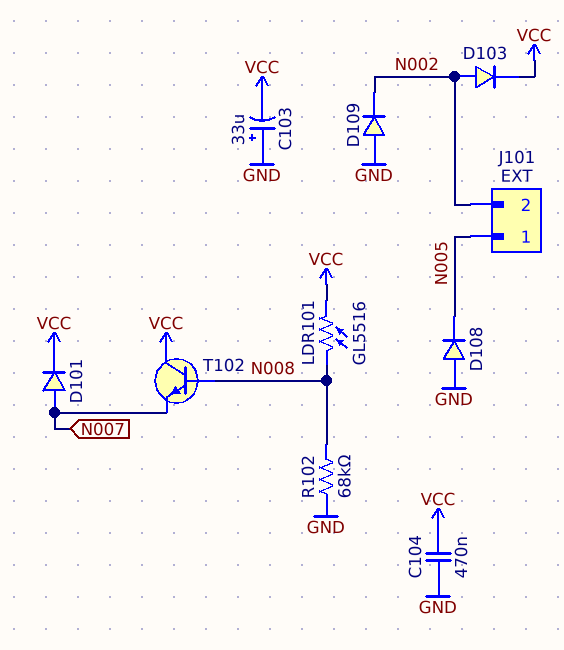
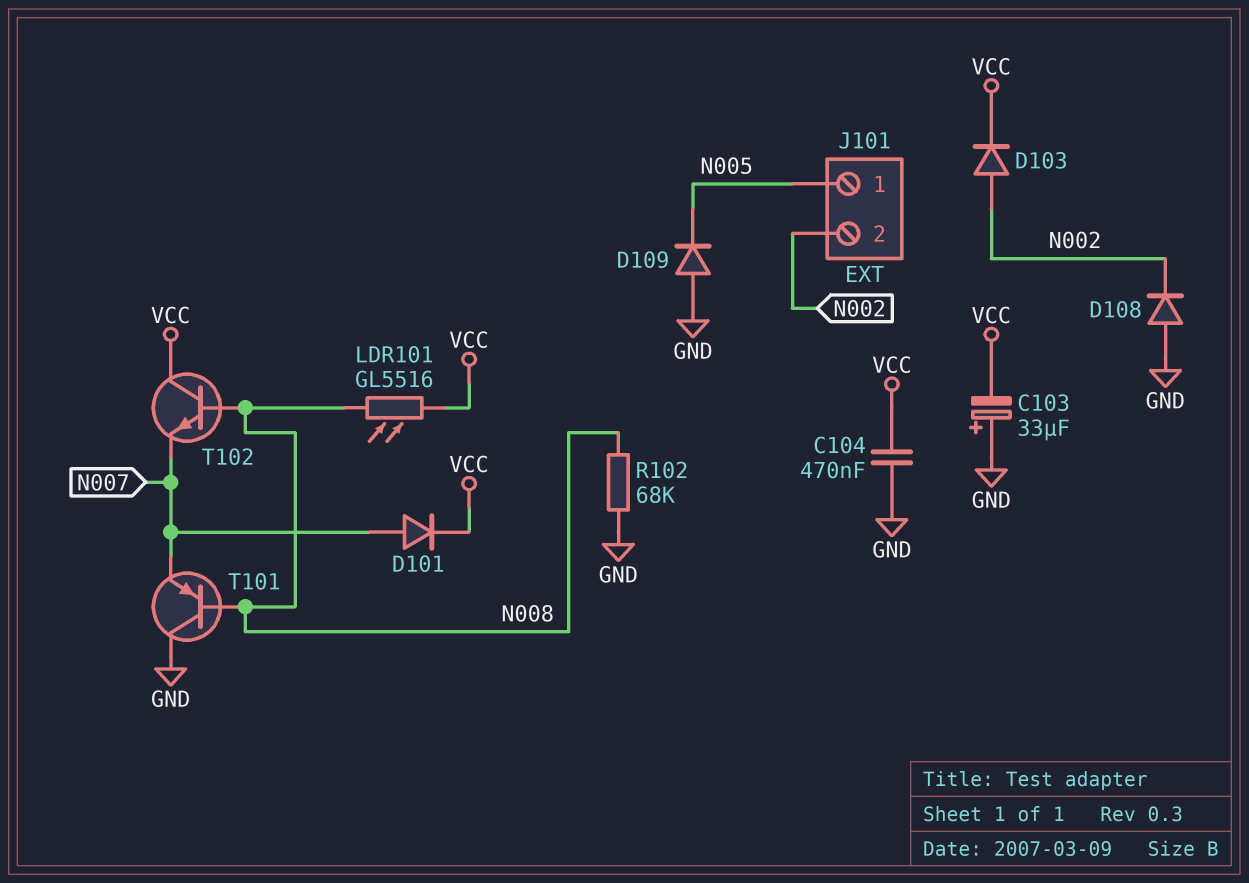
D108: diode (A GND, K N005) -> diode (A GND, K N002)
D109: diode (A GND, K N002) -> diode (A GND, K N005)
T101: none -> PNP (B N008, C GND, E N007)

